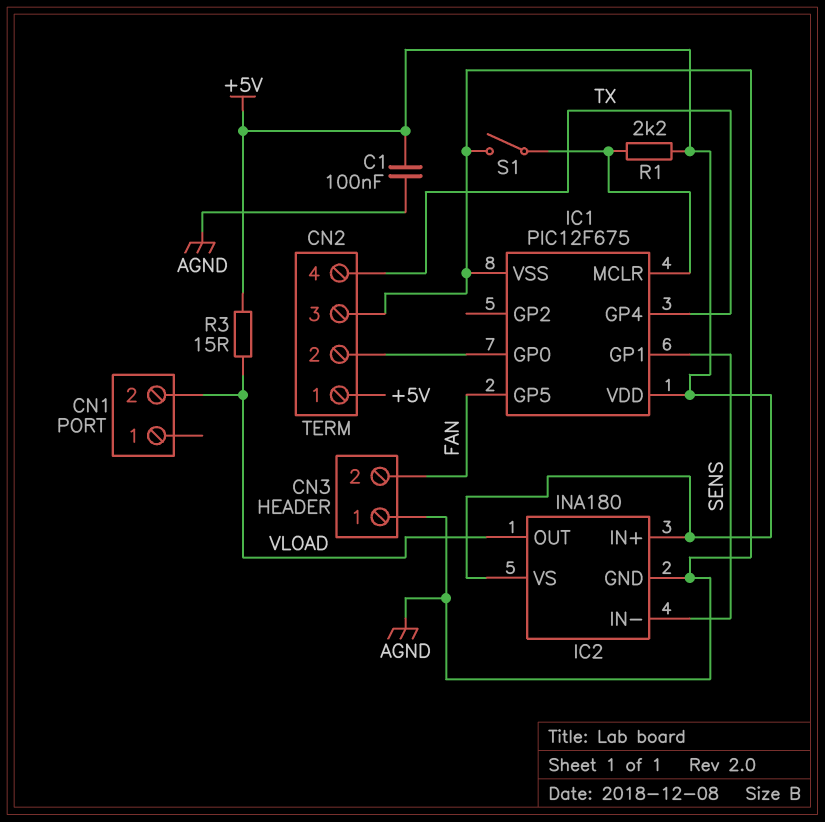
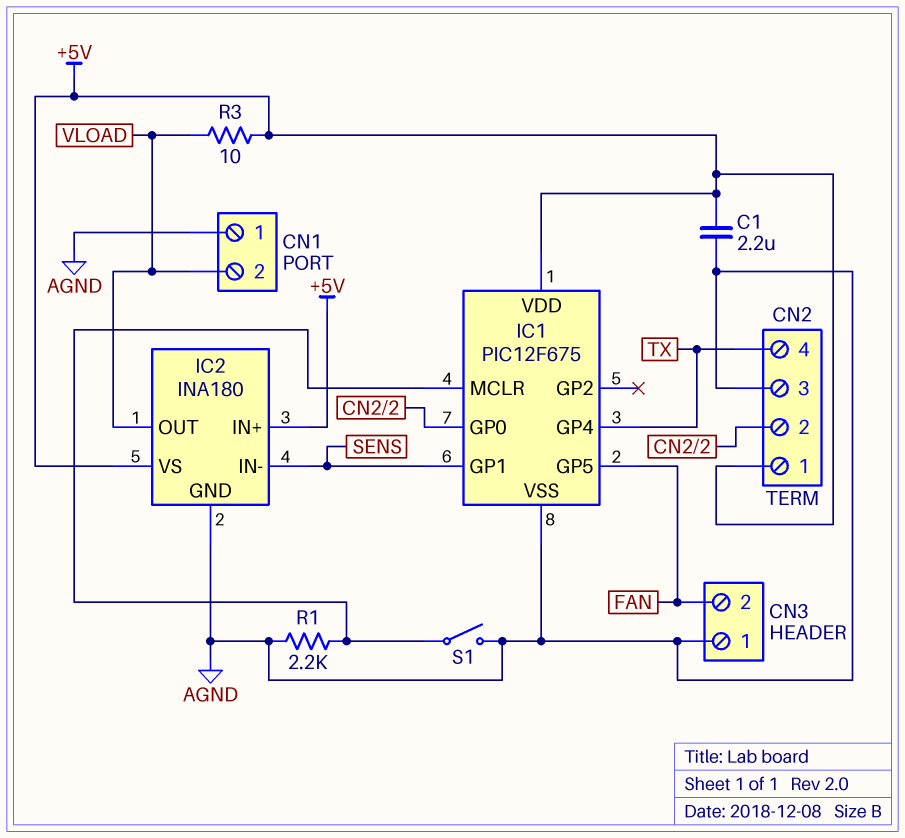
C1: 100nF (+5V, AGND) -> 2.2uF (+5V, AGND)
CN1 pin 1: none -> AGND
R1: 2.2k (+5V, IC1/MCLR) -> 2.2k (AGND, IC1/MCLR)
R3: 15 (+5V, VLOAD) -> 10 (+5V, VLOAD)

